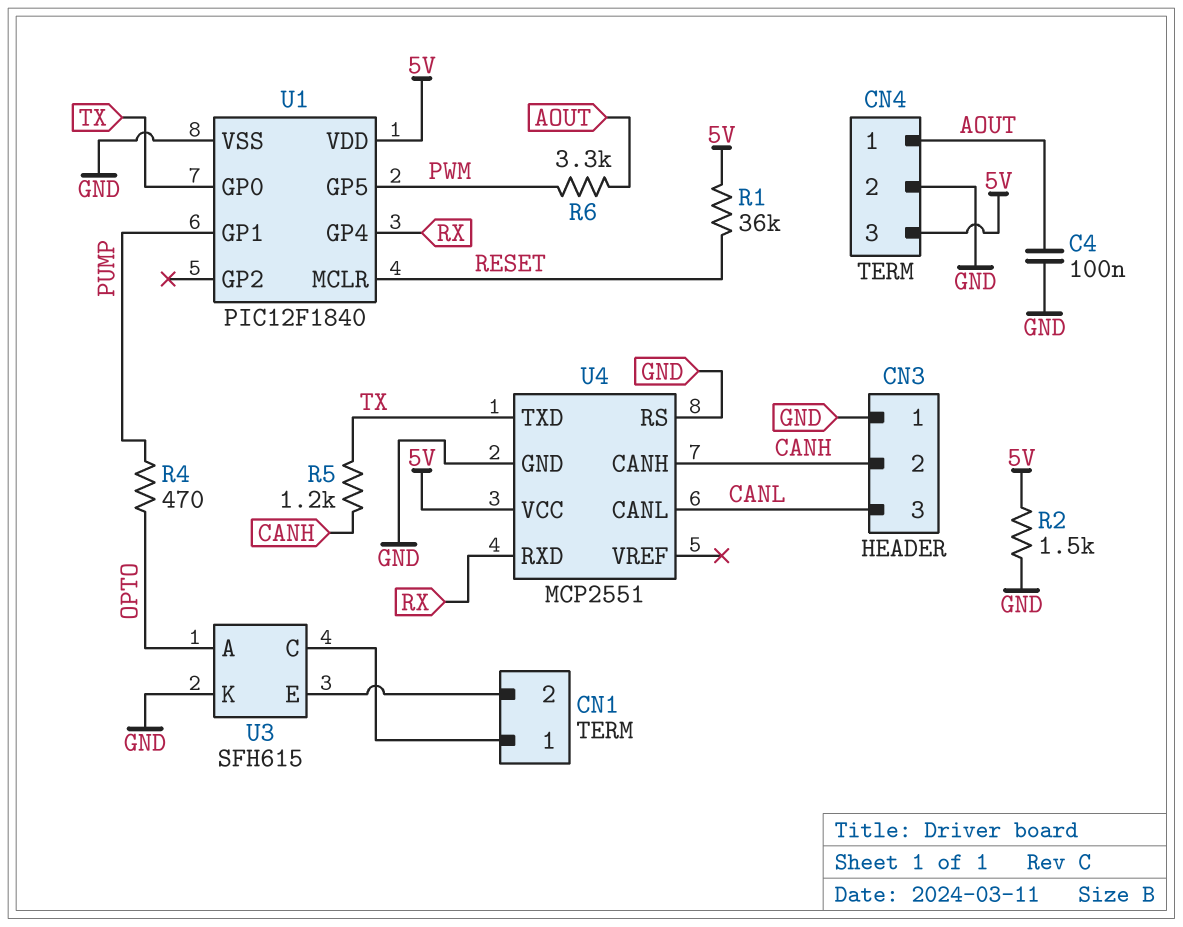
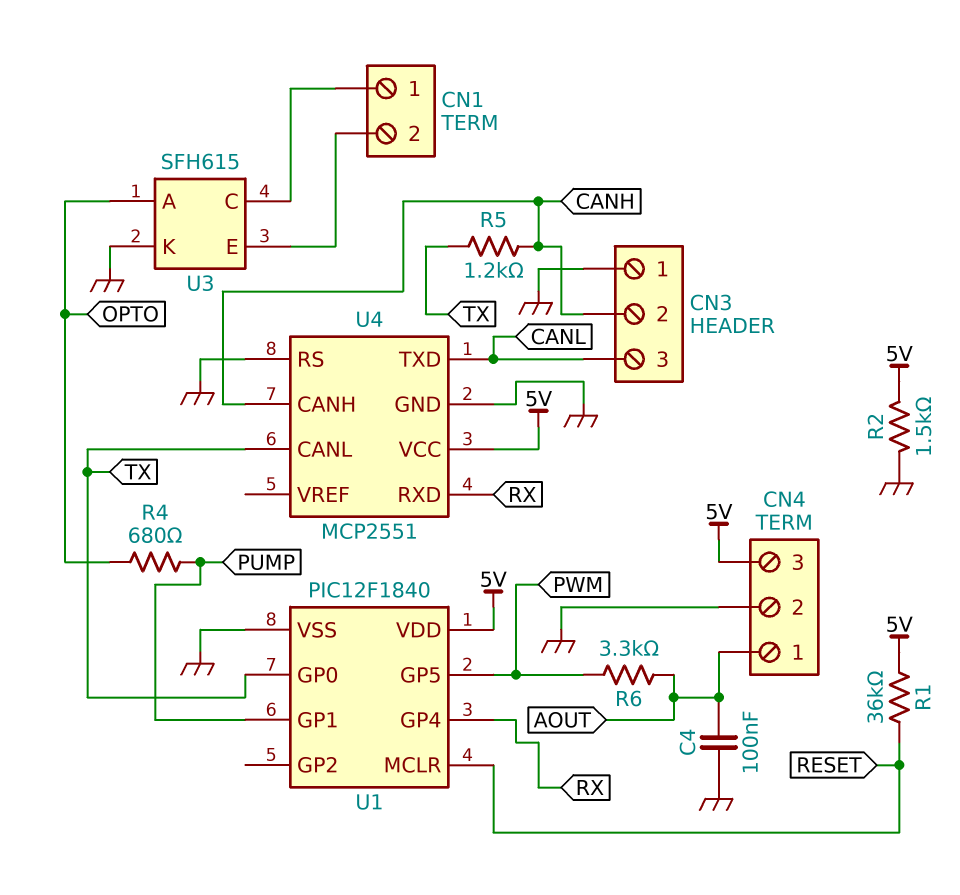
R4: 470 (OPTO, PUMP) -> 680 (OPTO, PUMP)
U4 pin CANL: CANL -> TX
U4 pin TXD: TX -> CANL

